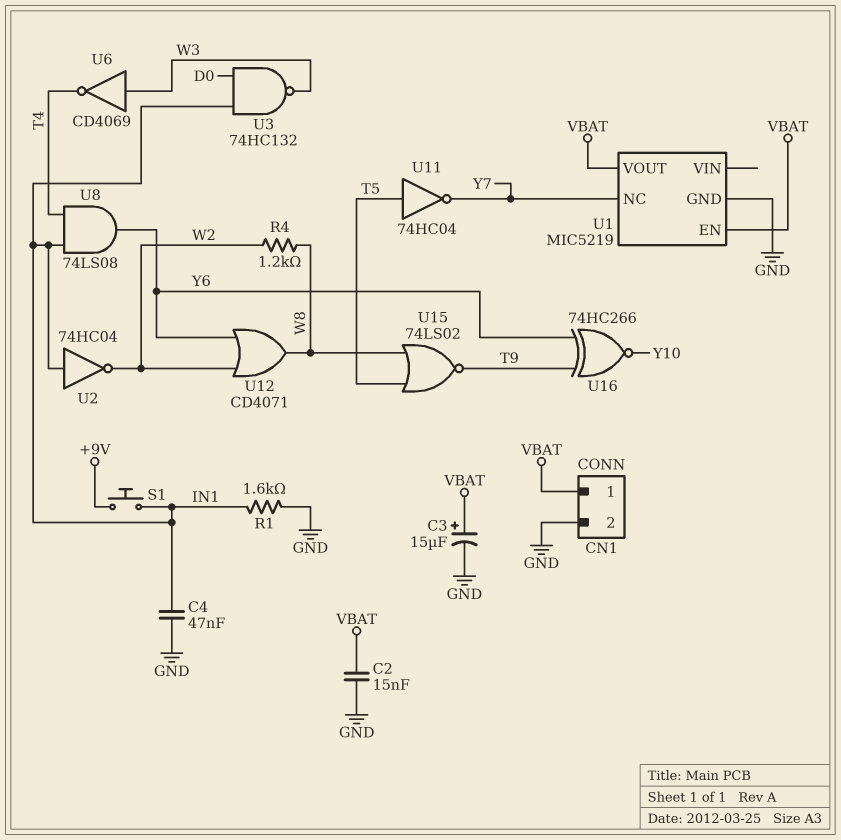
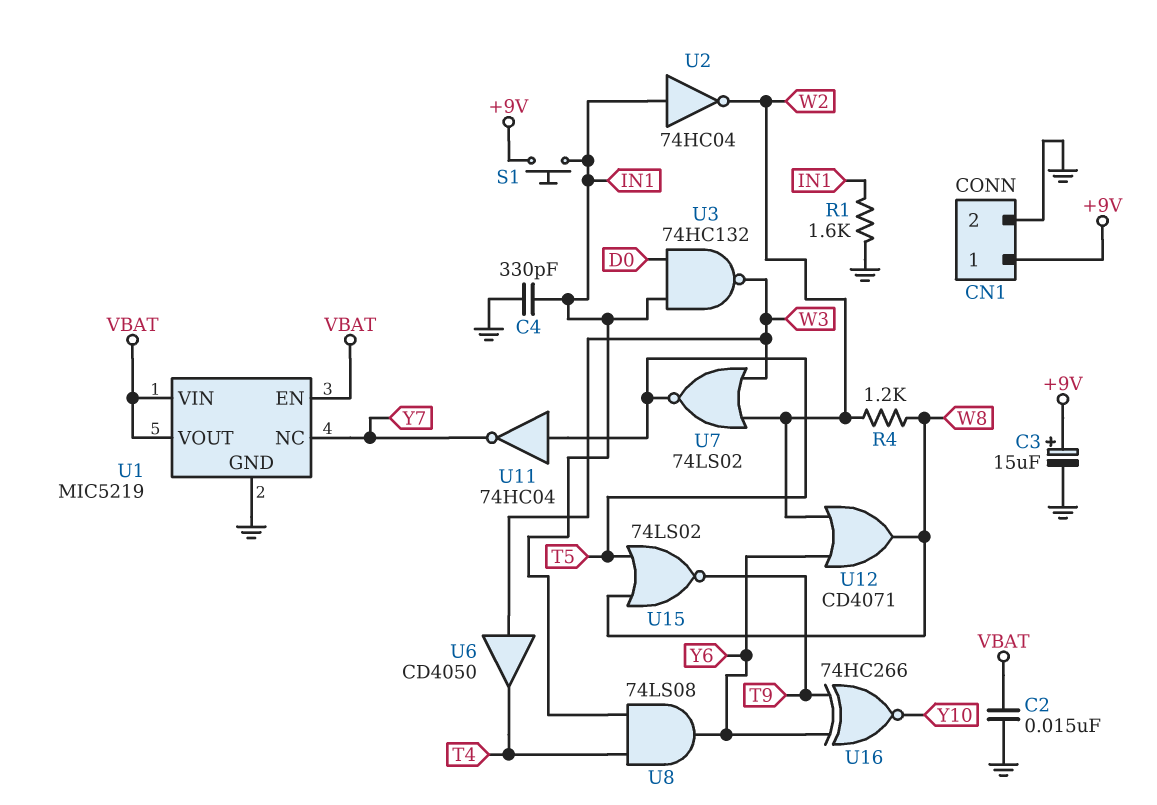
C3: 15uF (plus VBAT, minus GND) -> 15uF (plus +9V, minus GND)
C4: 47nF (GND, IN1) -> 330pF (GND, IN1)
CN1 pin 1: VBAT -> +9V
U1 pin VIN: none -> VBAT
U6: NOT CD4069 (in W3, out T4) -> buffer CD4050 (in W3, out T4)
U7: none -> NOR 74LS02 (in W2, in W3, out T5)

